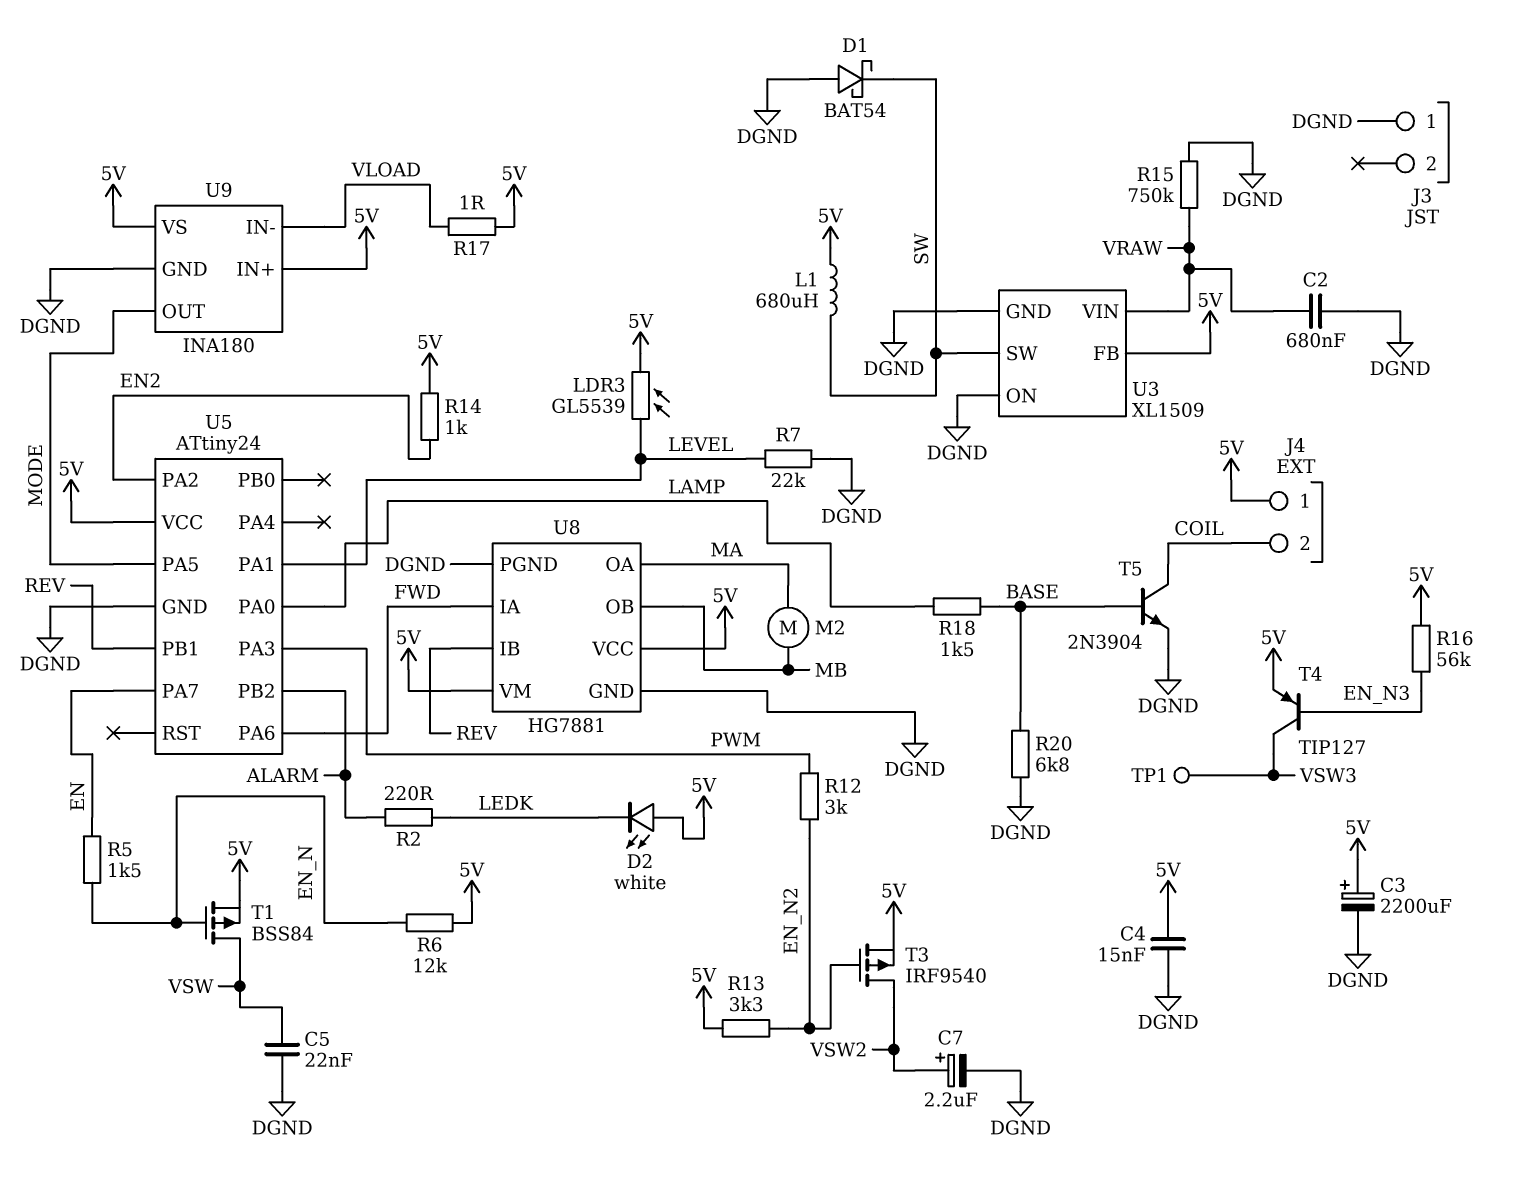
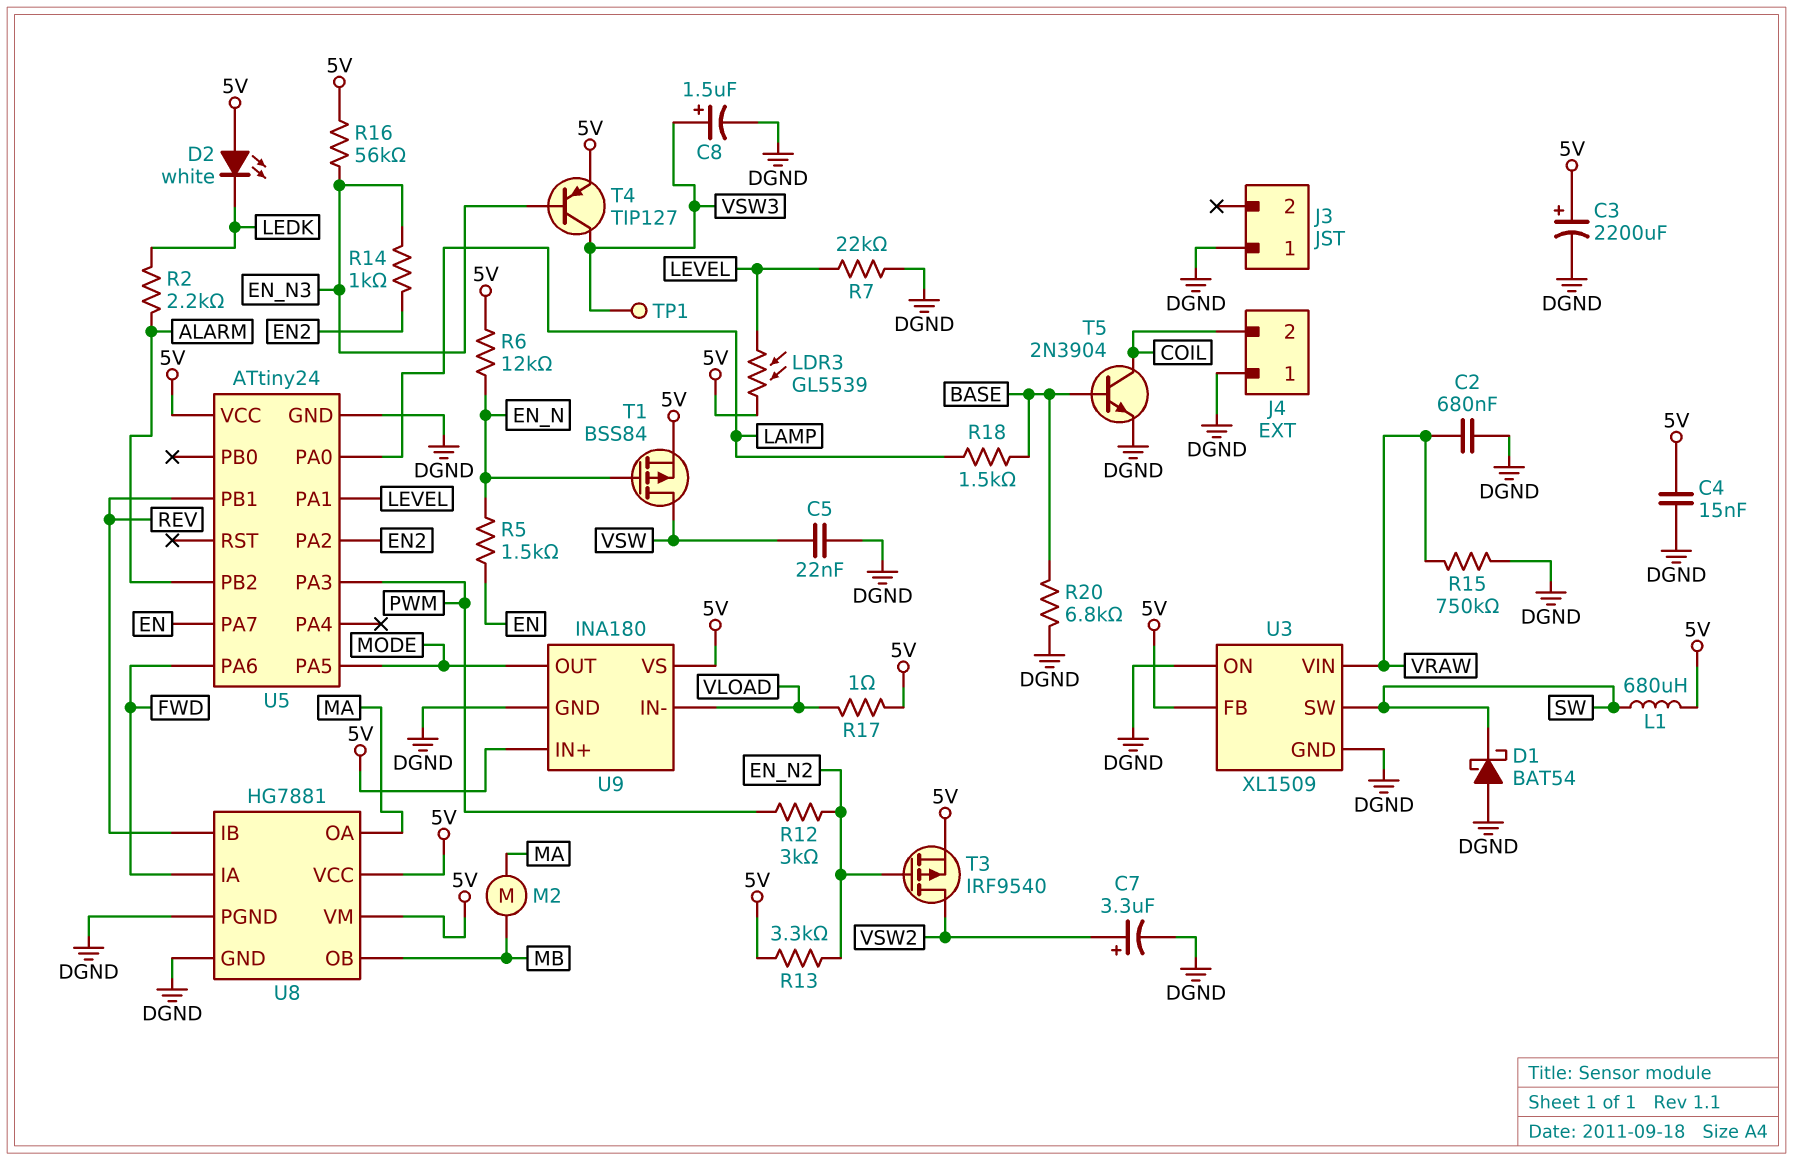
C7: 2.2uF (plus VSW2, minus DGND) -> 3.3uF (plus VSW2, minus DGND)
C8: none -> 1.5uF (plus VSW3, minus DGND)
J4 pin 1: 5V -> DGND
R2: 220 (ALARM, LEDK) -> 2.2k (ALARM, LEDK)
R14: 1k (5V, EN2) -> 1k (EN2, EN_N3)

